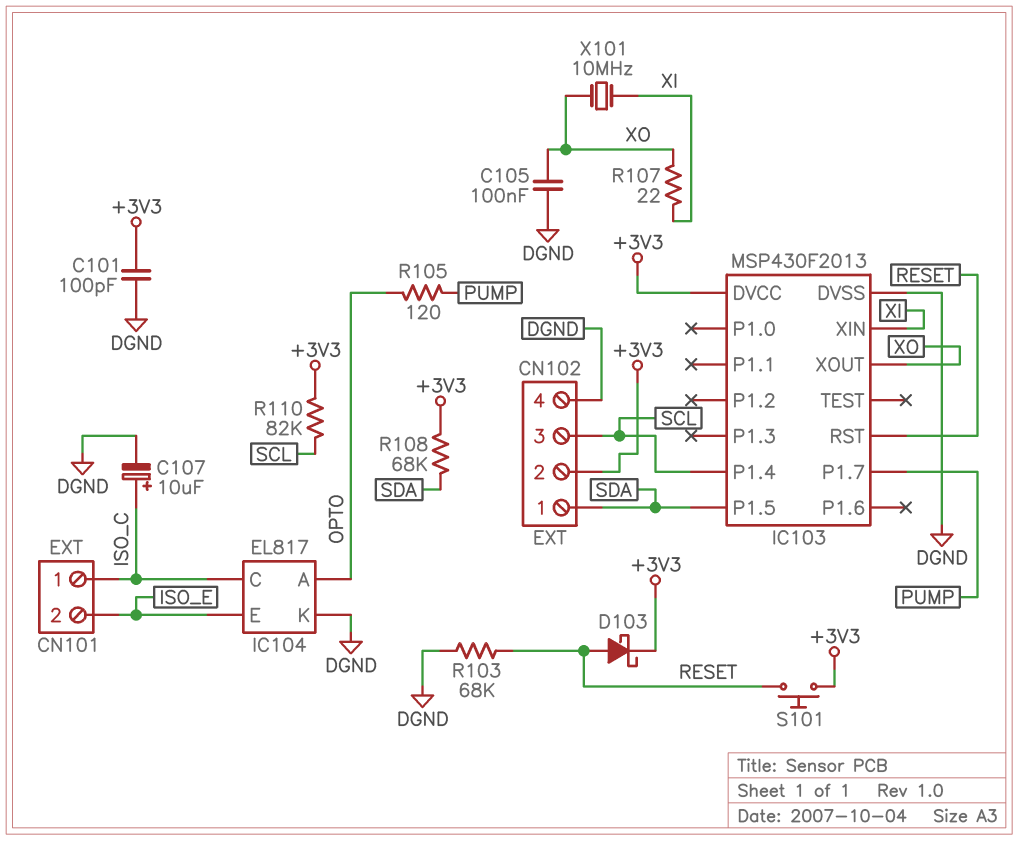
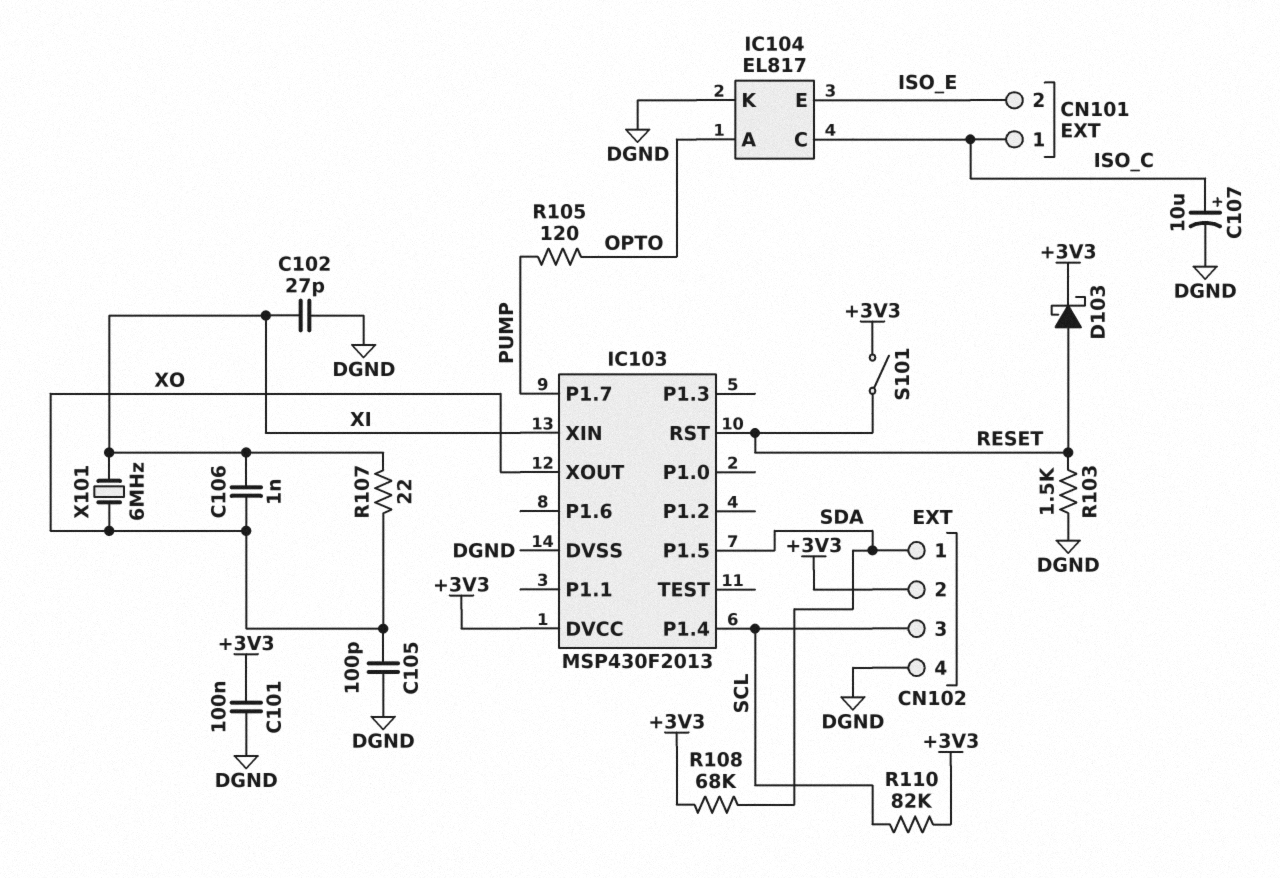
C101: 100pF (+3V3, DGND) -> 100nF (+3V3, DGND)
C102: none -> 27pF (DGND, XI)
C105: 100nF (DGND, XO) -> 100pF (DGND, XO)
C106: none -> 1nF (XI, XO)
R103: 68k (DGND, RESET) -> 1.5k (DGND, RESET)
S101: button (+3V3, RESET) -> switch (+3V3, RESET)
X101: 10MHz (XI, XO) -> 6MHz (XI, XO)

